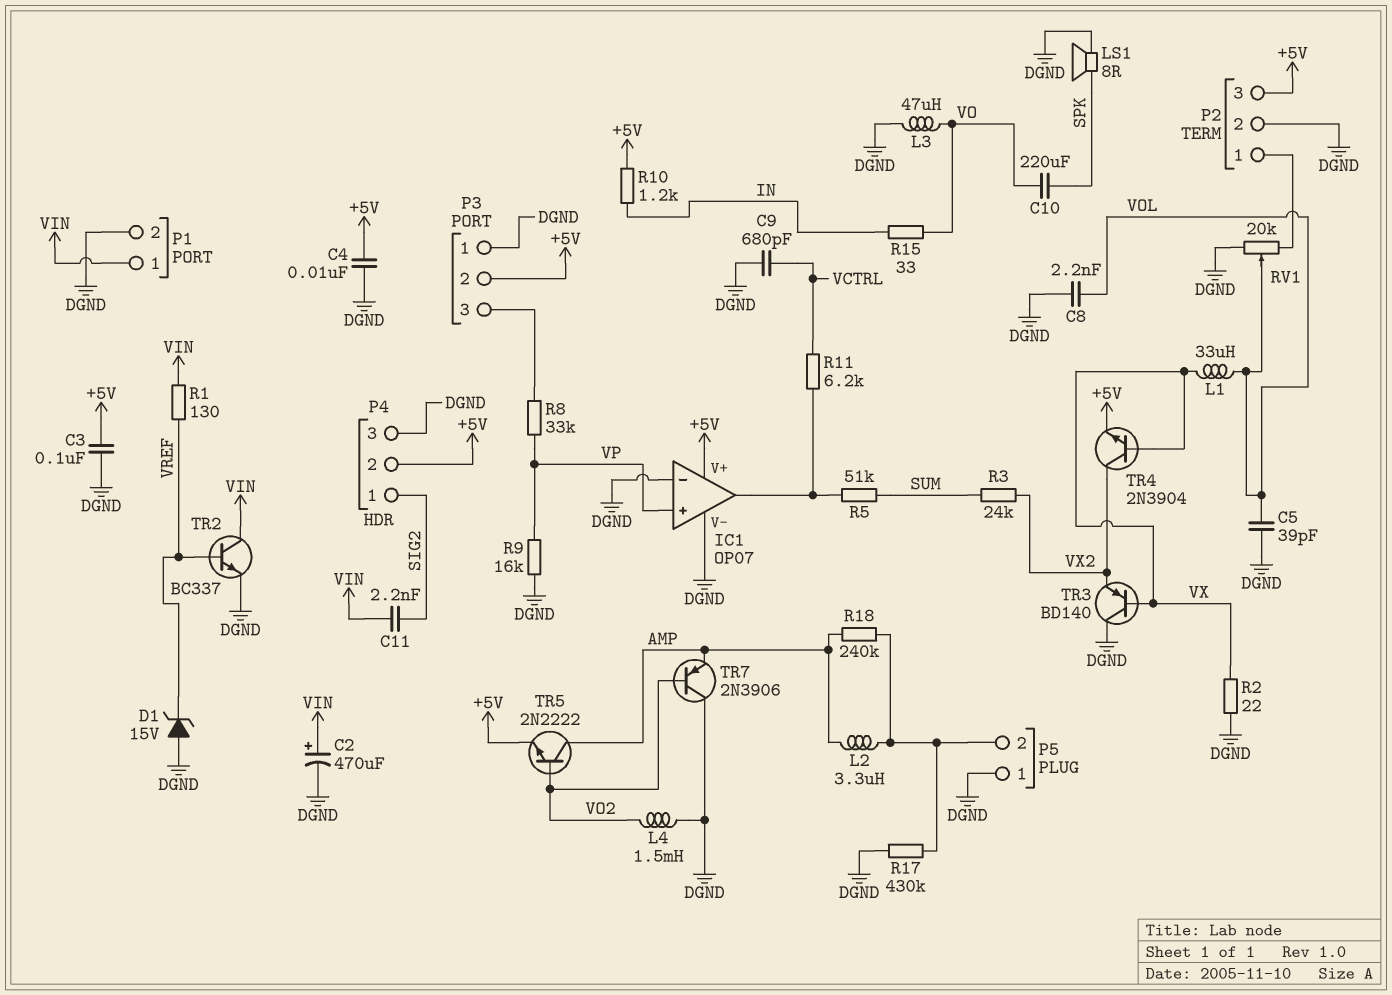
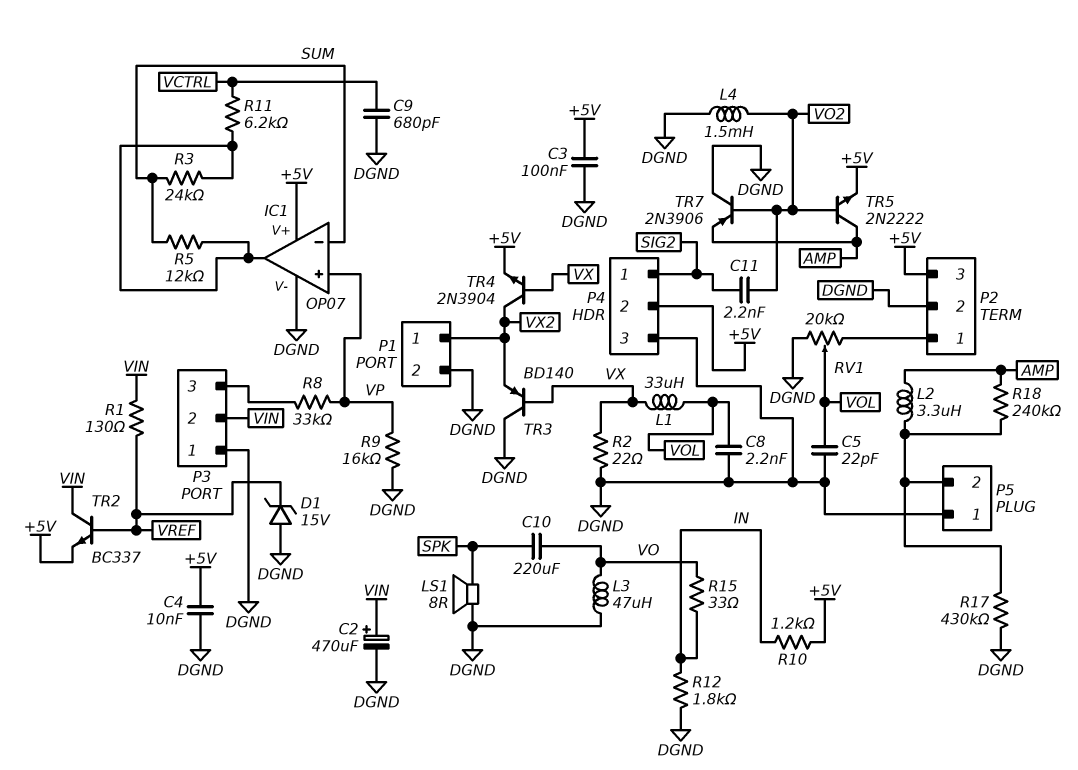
C5: 39pF (DGND, VOL) -> 22pF (DGND, VOL)
C11: 2.2nF (SIG2, VIN) -> 2.2nF (SIG2, VO2)
IC1 pin in-: DGND -> SUM
P1 pin 1: VIN -> VX2
P3 pin 2: +5V -> VIN
R3: 24k (SUM, VX2) -> 24k (IC1/out, SUM)
R5: 51k (IC1/out, SUM) -> 12k (IC1/out, SUM)
R12: none -> 1.8k (DGND, IN)
TR2: NPN BC337 (B VREF, C VIN, E DGND) -> NPN BC337 (B VREF, C VIN, E +5V)

